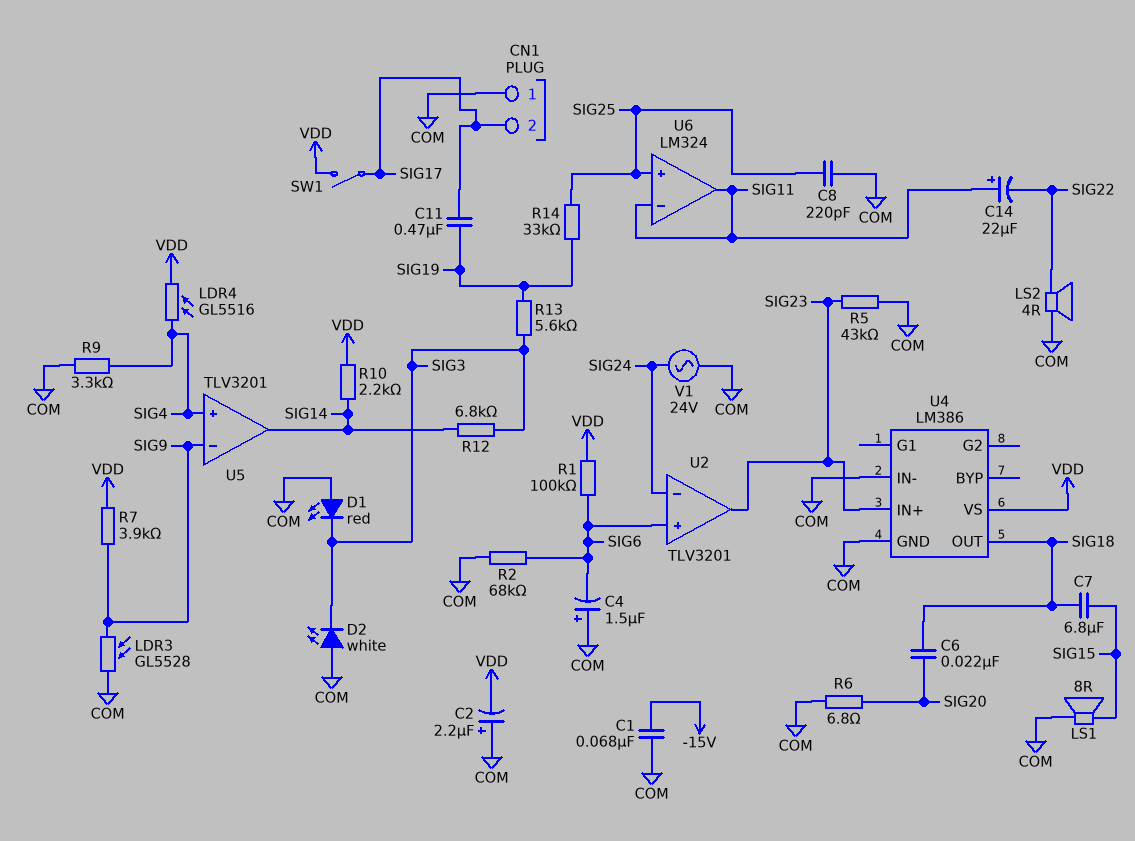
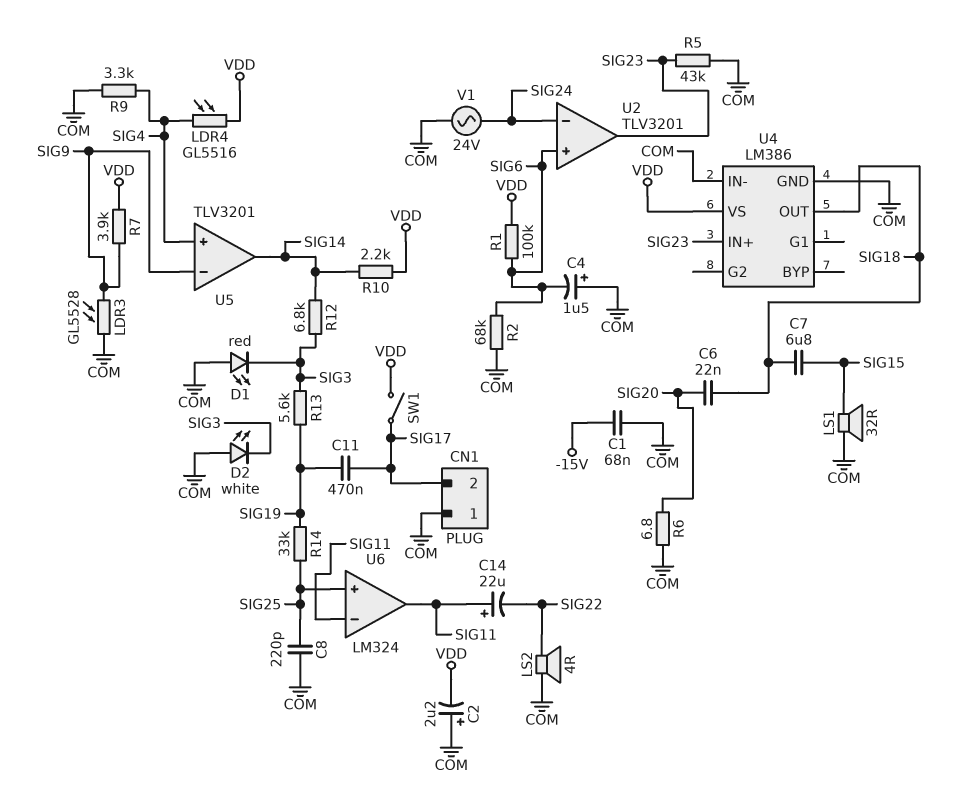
LS1: speaker 8R (COM, SIG15) -> speaker 32R (COM, SIG15)

